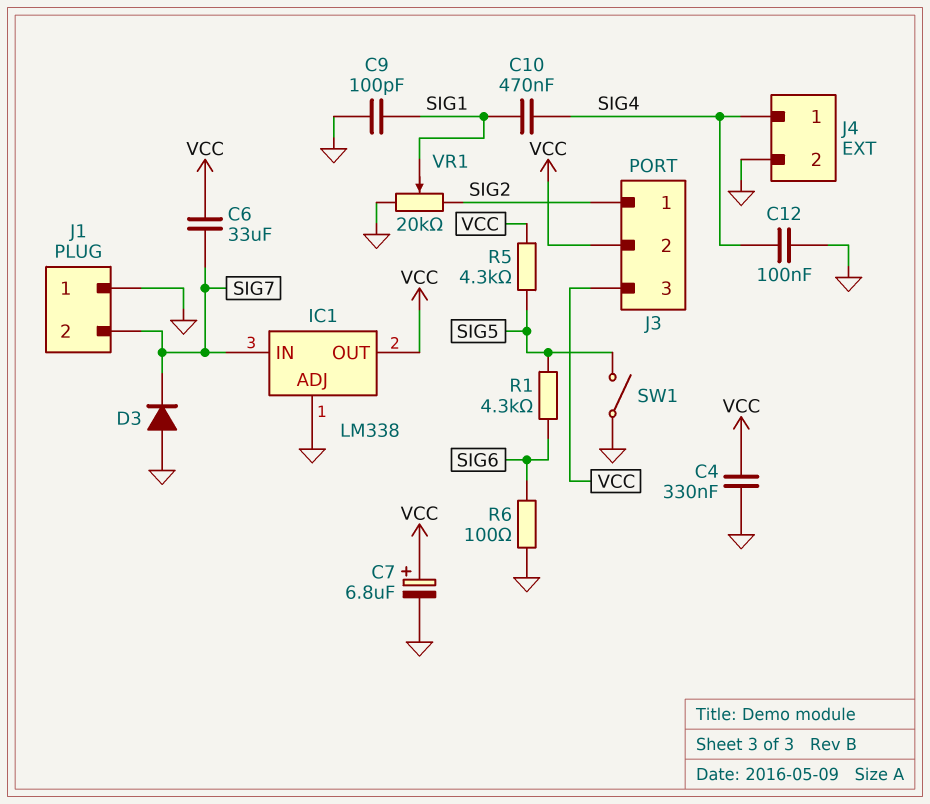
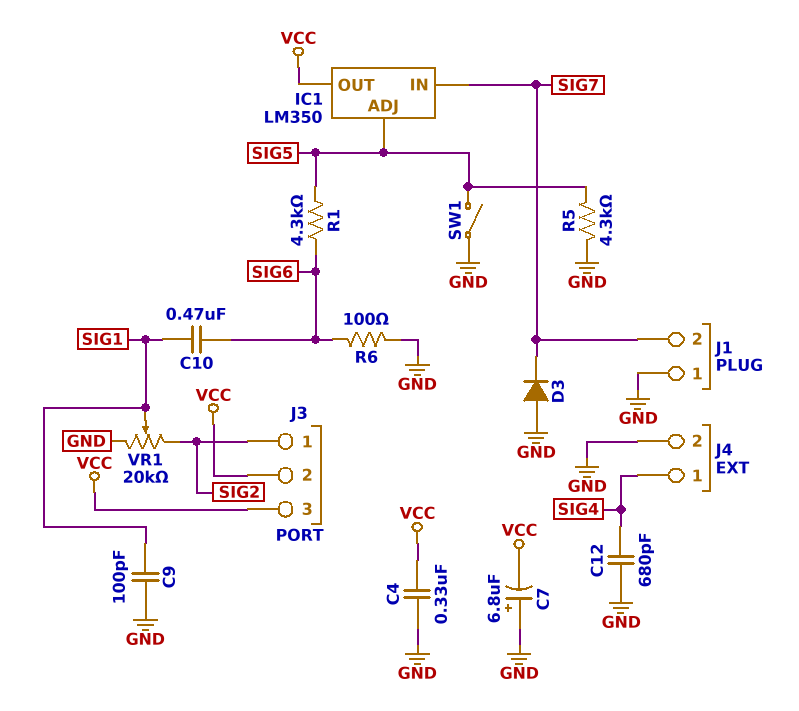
C6: 33uF (SIG7, VCC) -> none
C7: 6.8uF (plus VCC, minus GND) -> 6.8uF (plus GND, minus VCC)
C10: 470nF (SIG1, SIG4) -> 470nF (SIG1, SIG6)
C12: 100nF (GND, SIG4) -> 680pF (GND, SIG4)
IC1: LM338 -> LM350
IC1 pin ADJ: GND -> SIG5
R5: 4.3k (SIG5, VCC) -> 4.3k (GND, SIG5)

